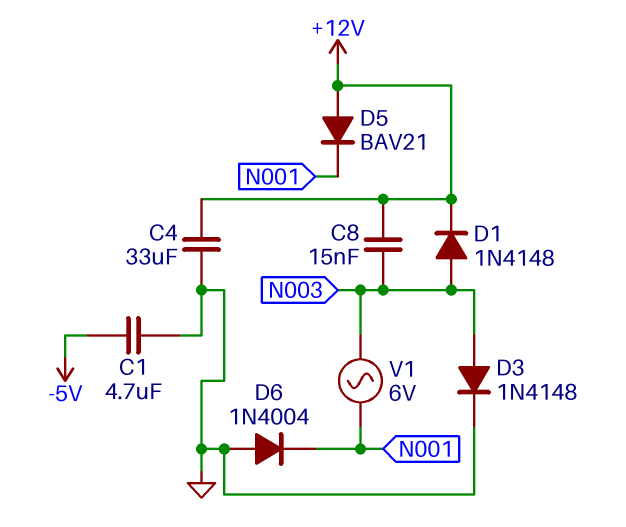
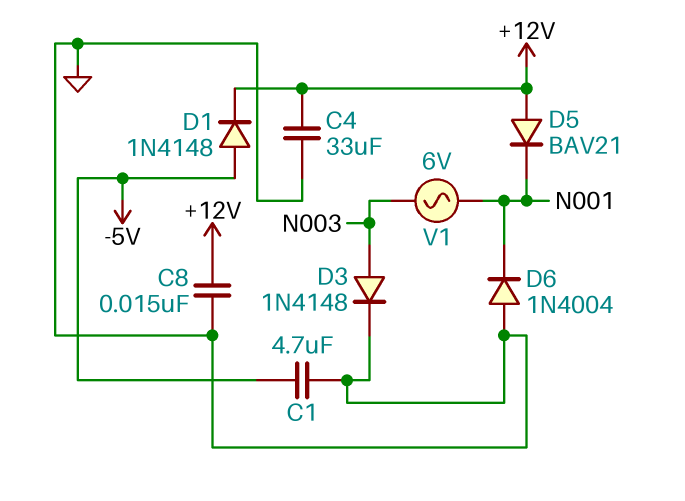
C8: 15nF (+12V, N003) -> 15nF (+12V, GND)
D1: diode 1N4148 (A N003, K +12V) -> diode 1N4148 (A -5V, K +12V)

